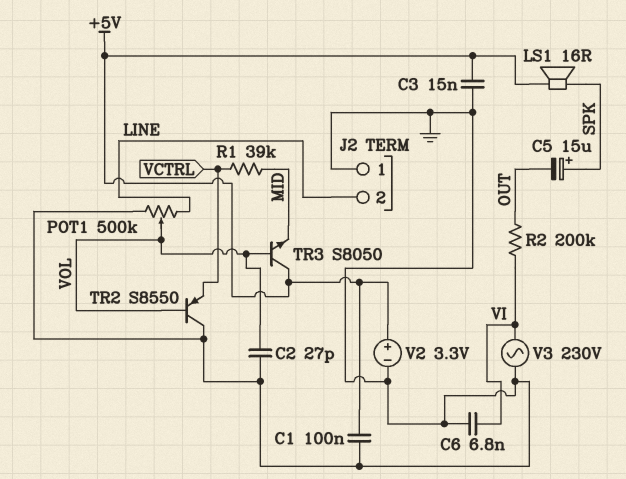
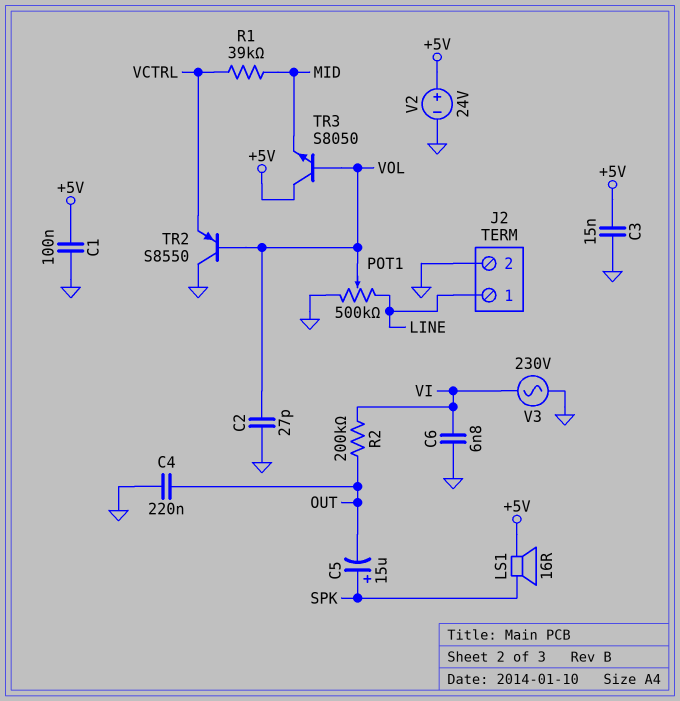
C4: none -> 220nF (GND, OUT)
J2 pin 1: GND -> LINE
J2 pin 2: LINE -> GND
V2: 3.3V (plus +5V, minus GND) -> 24V (plus +5V, minus GND)

